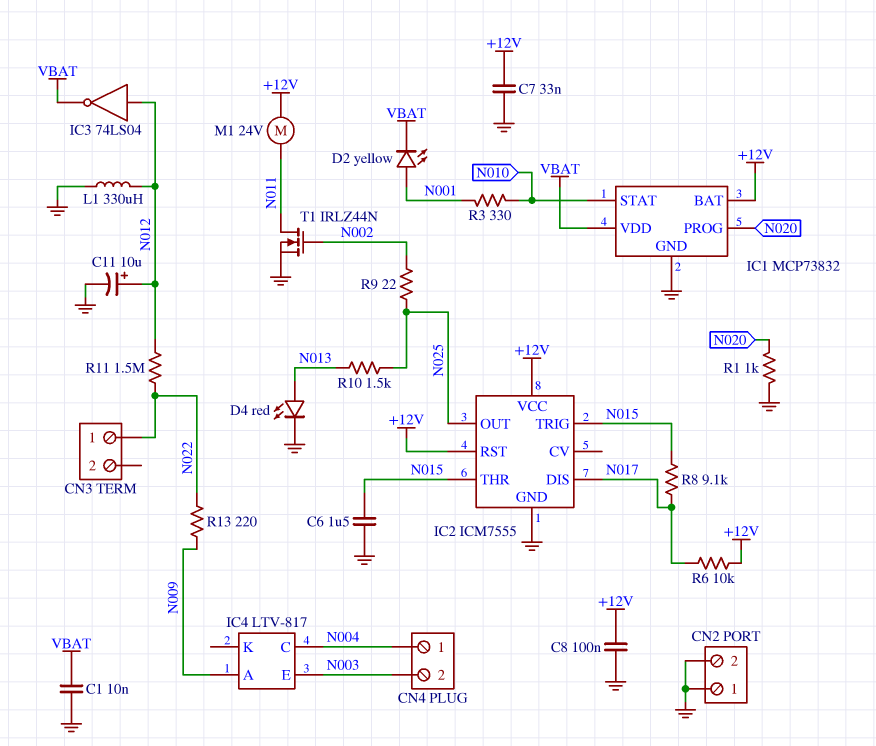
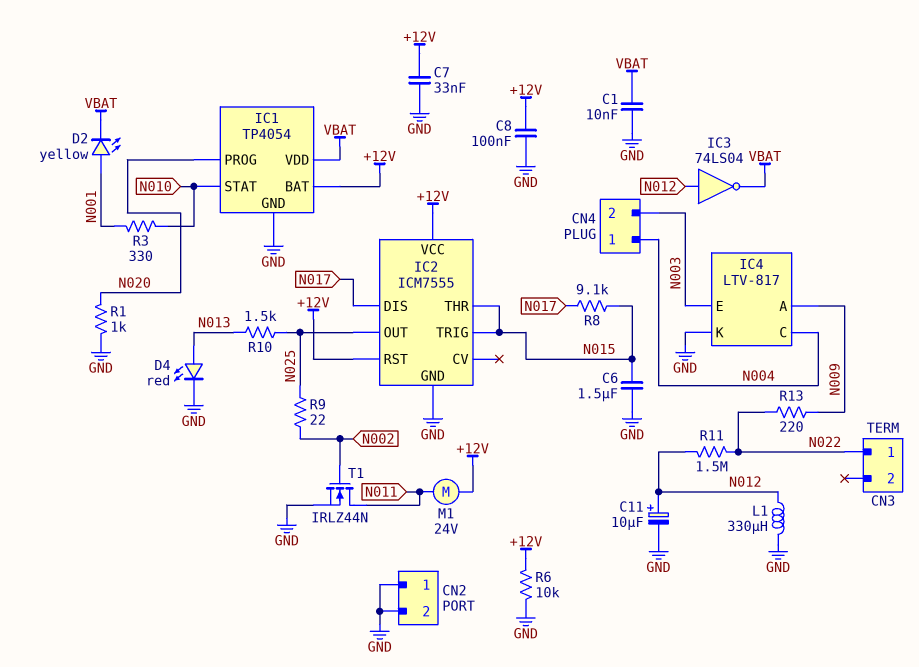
IC1: MCP73832 -> TP4054
IC4 pin K: none -> GND
R6: 10k (+12V, N017) -> 10k (+12V, GND)

